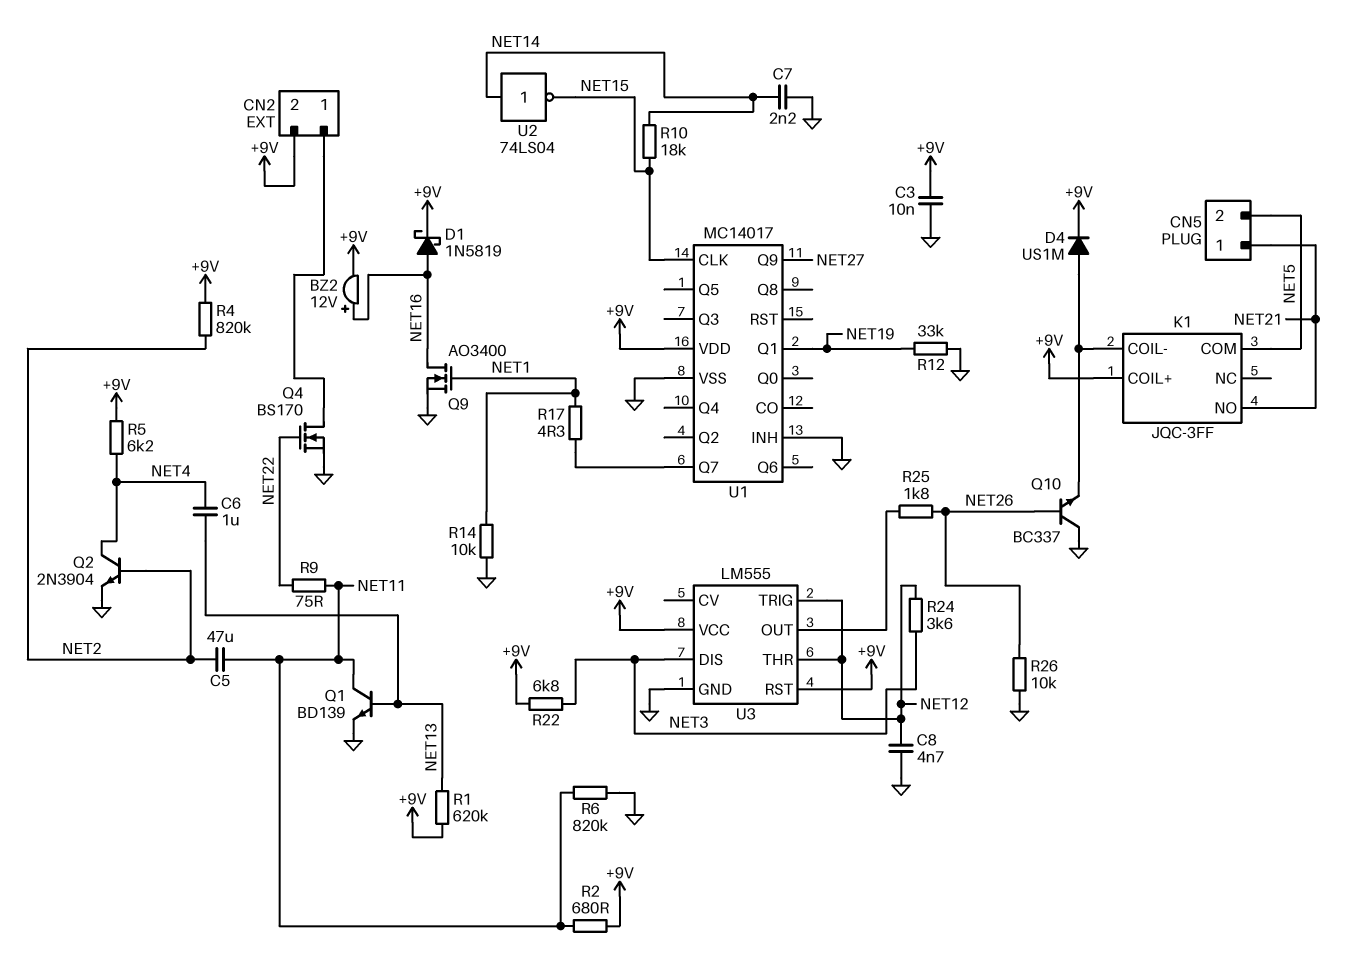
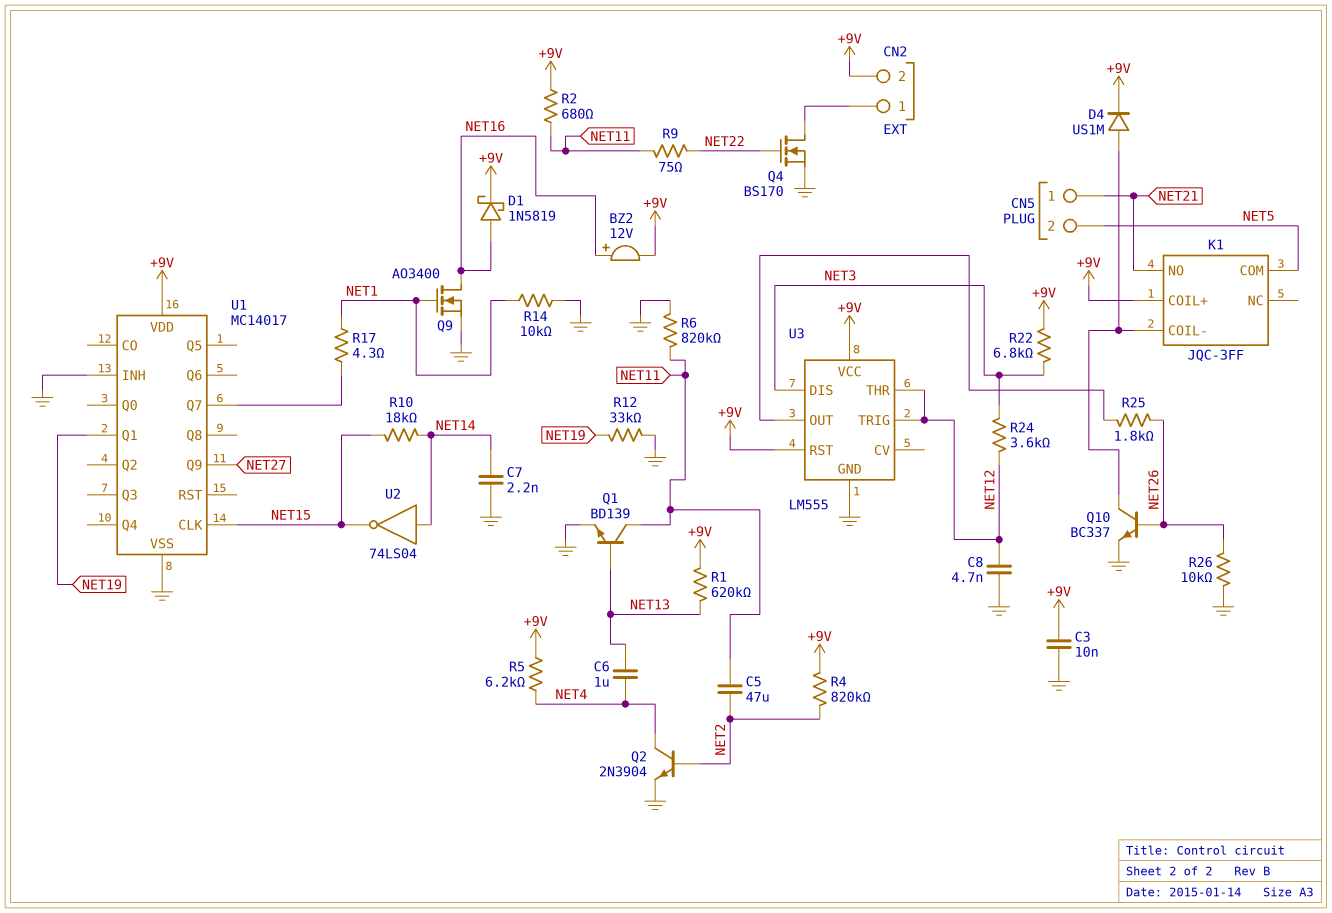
Q10: NPN BC337 (B NET26, C GND, E K1/COIL-) -> NPN BC337 (B NET26, C K1/COIL-, E GND)

